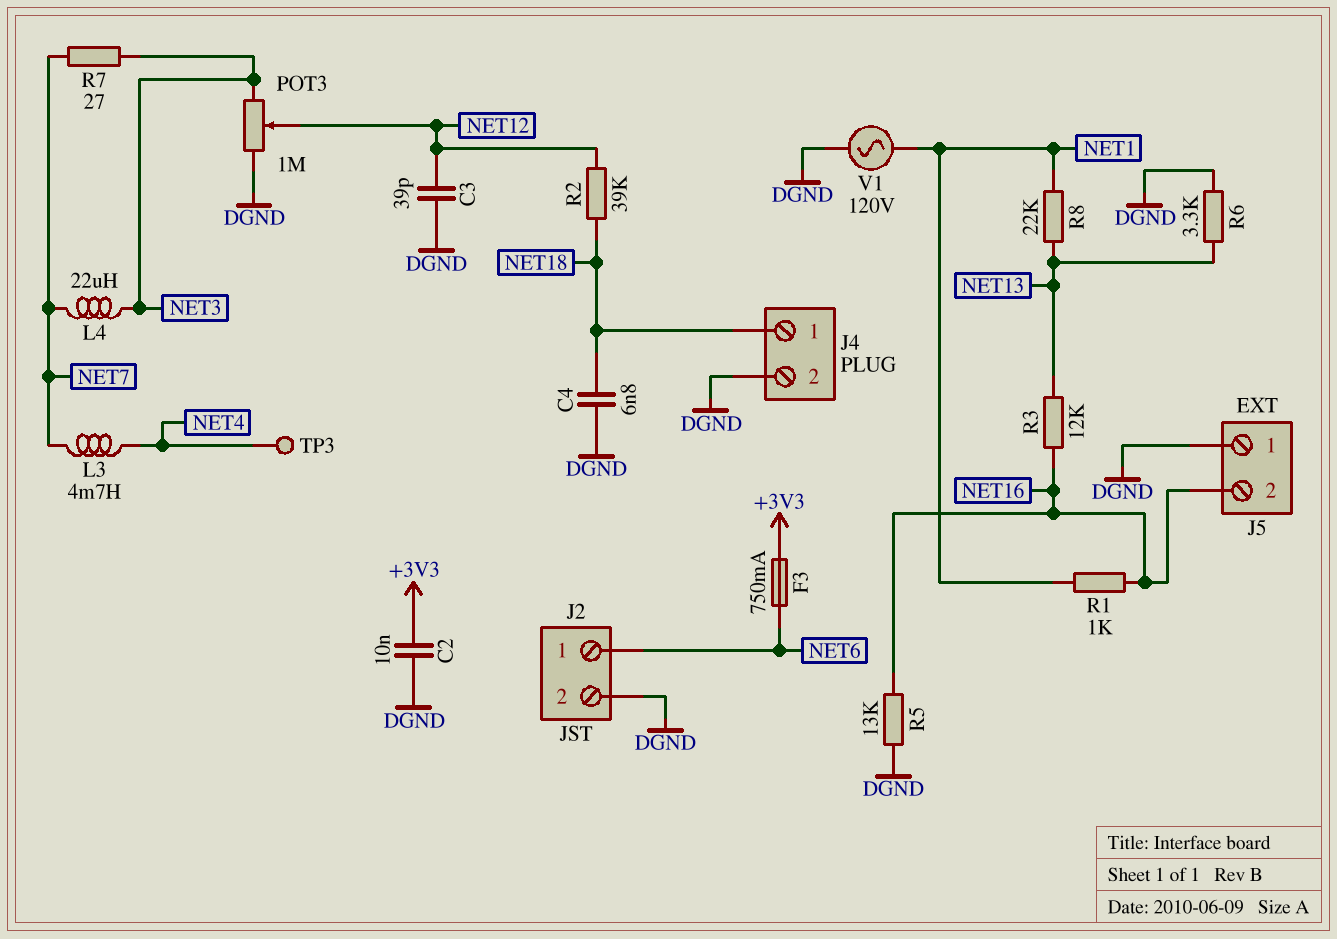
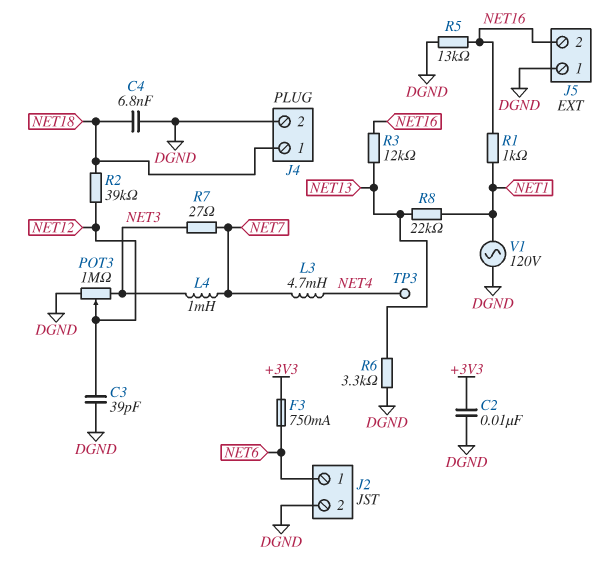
L4: 22uH (NET3, NET7) -> 1mH (NET3, NET7)

